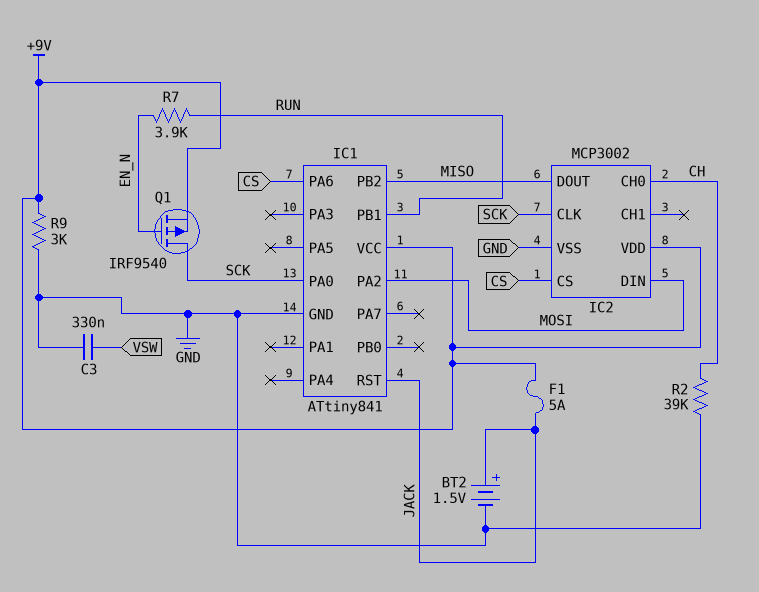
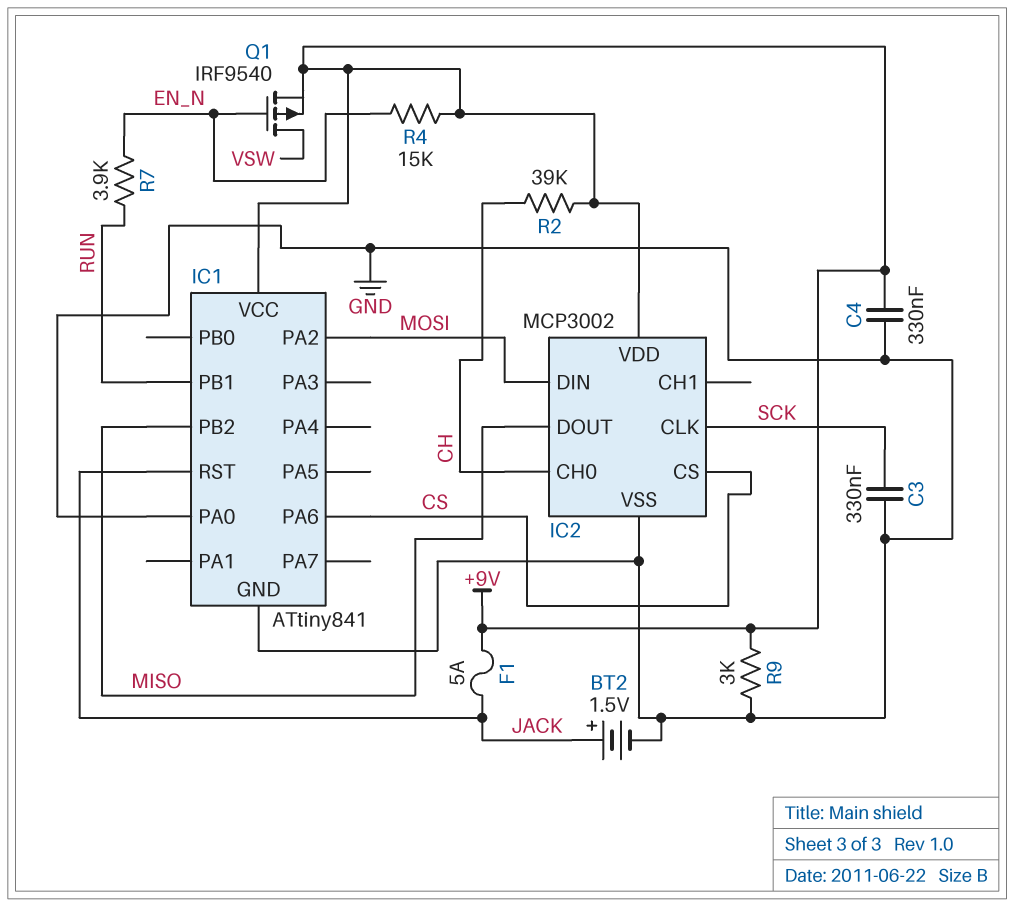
C3: 330nF (GND, VSW) -> 330nF (GND, SCK)
C4: none -> 330nF (+9V, GND)
IC1 pin PA0: SCK -> GND
Q1: PMOS IRF9540 (G EN_N, D SCK, S +9V) -> PMOS IRF9540 (G EN_N, D VSW, S +9V)
R2: 39k (CH, GND) -> 39k (+9V, CH)
R4: none -> 15k (+9V, EN_N)

